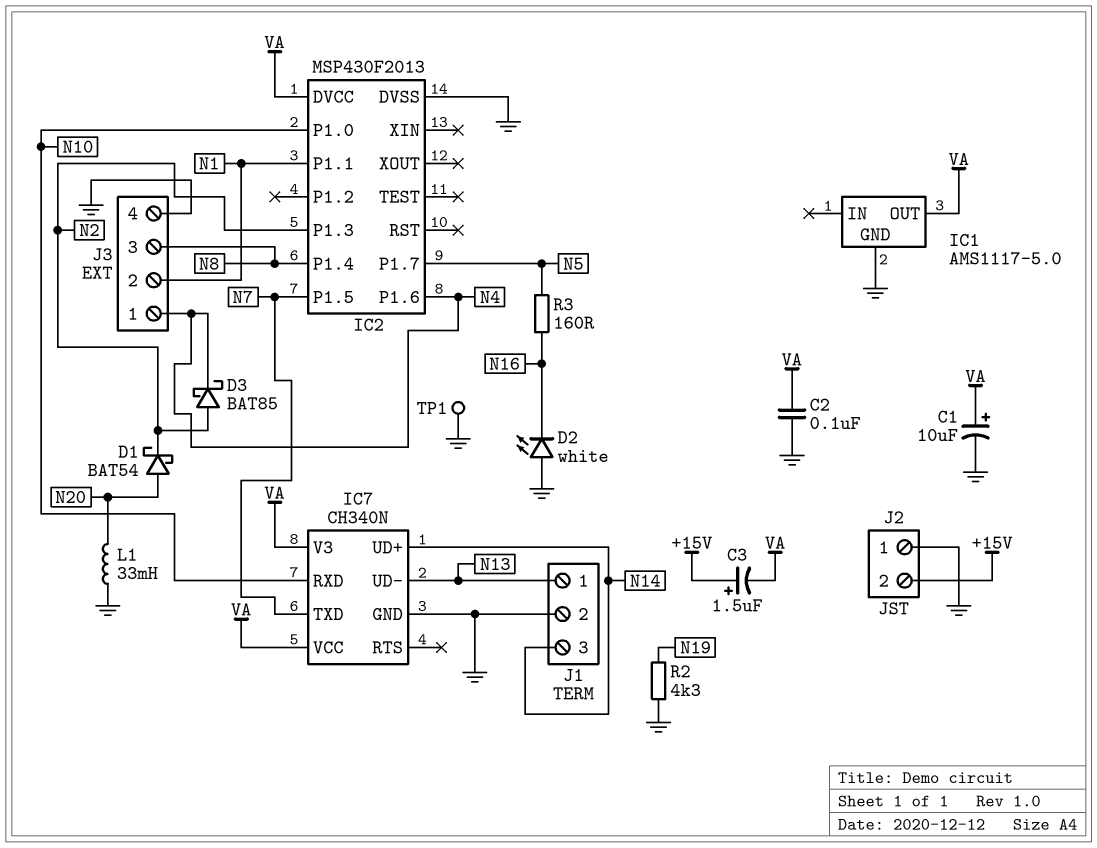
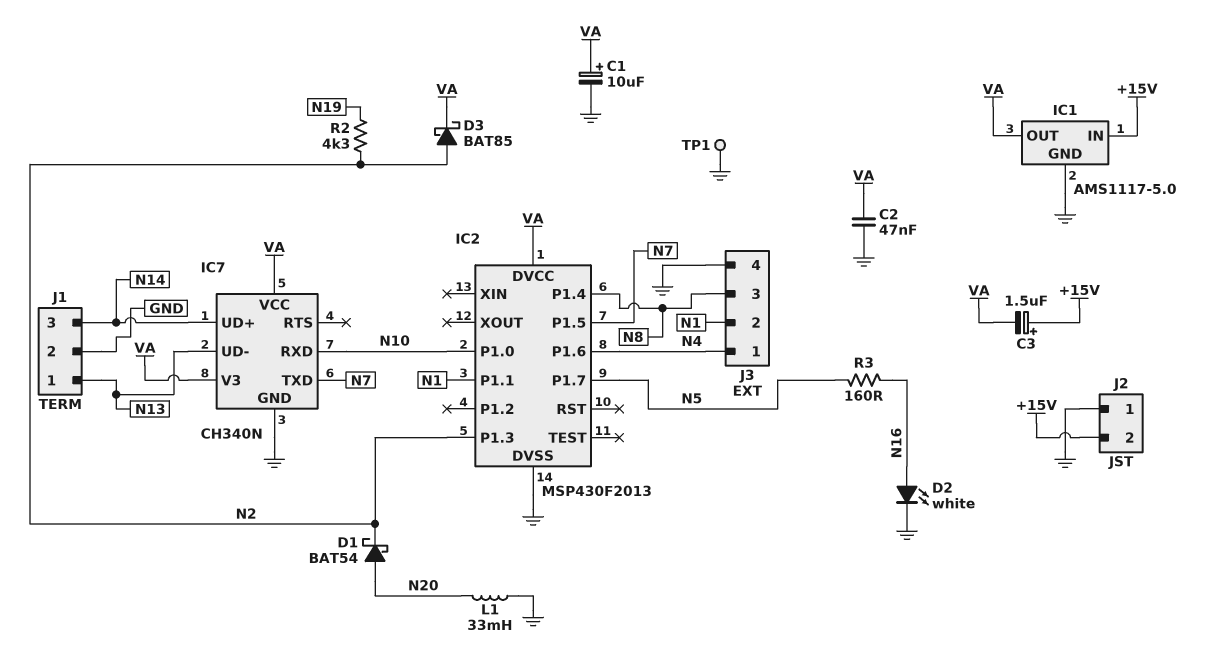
C2: 100nF (GND, VA) -> 47nF (GND, VA)
D2: LED white (A GND, K N16) -> LED white (A N16, K GND)
D3: schottky BAT85 (A N2, K N4) -> schottky BAT85 (A N2, K VA)
IC1 pin IN: none -> +15V
R2: 4.3k (GND, N19) -> 4.3k (N2, N19)

